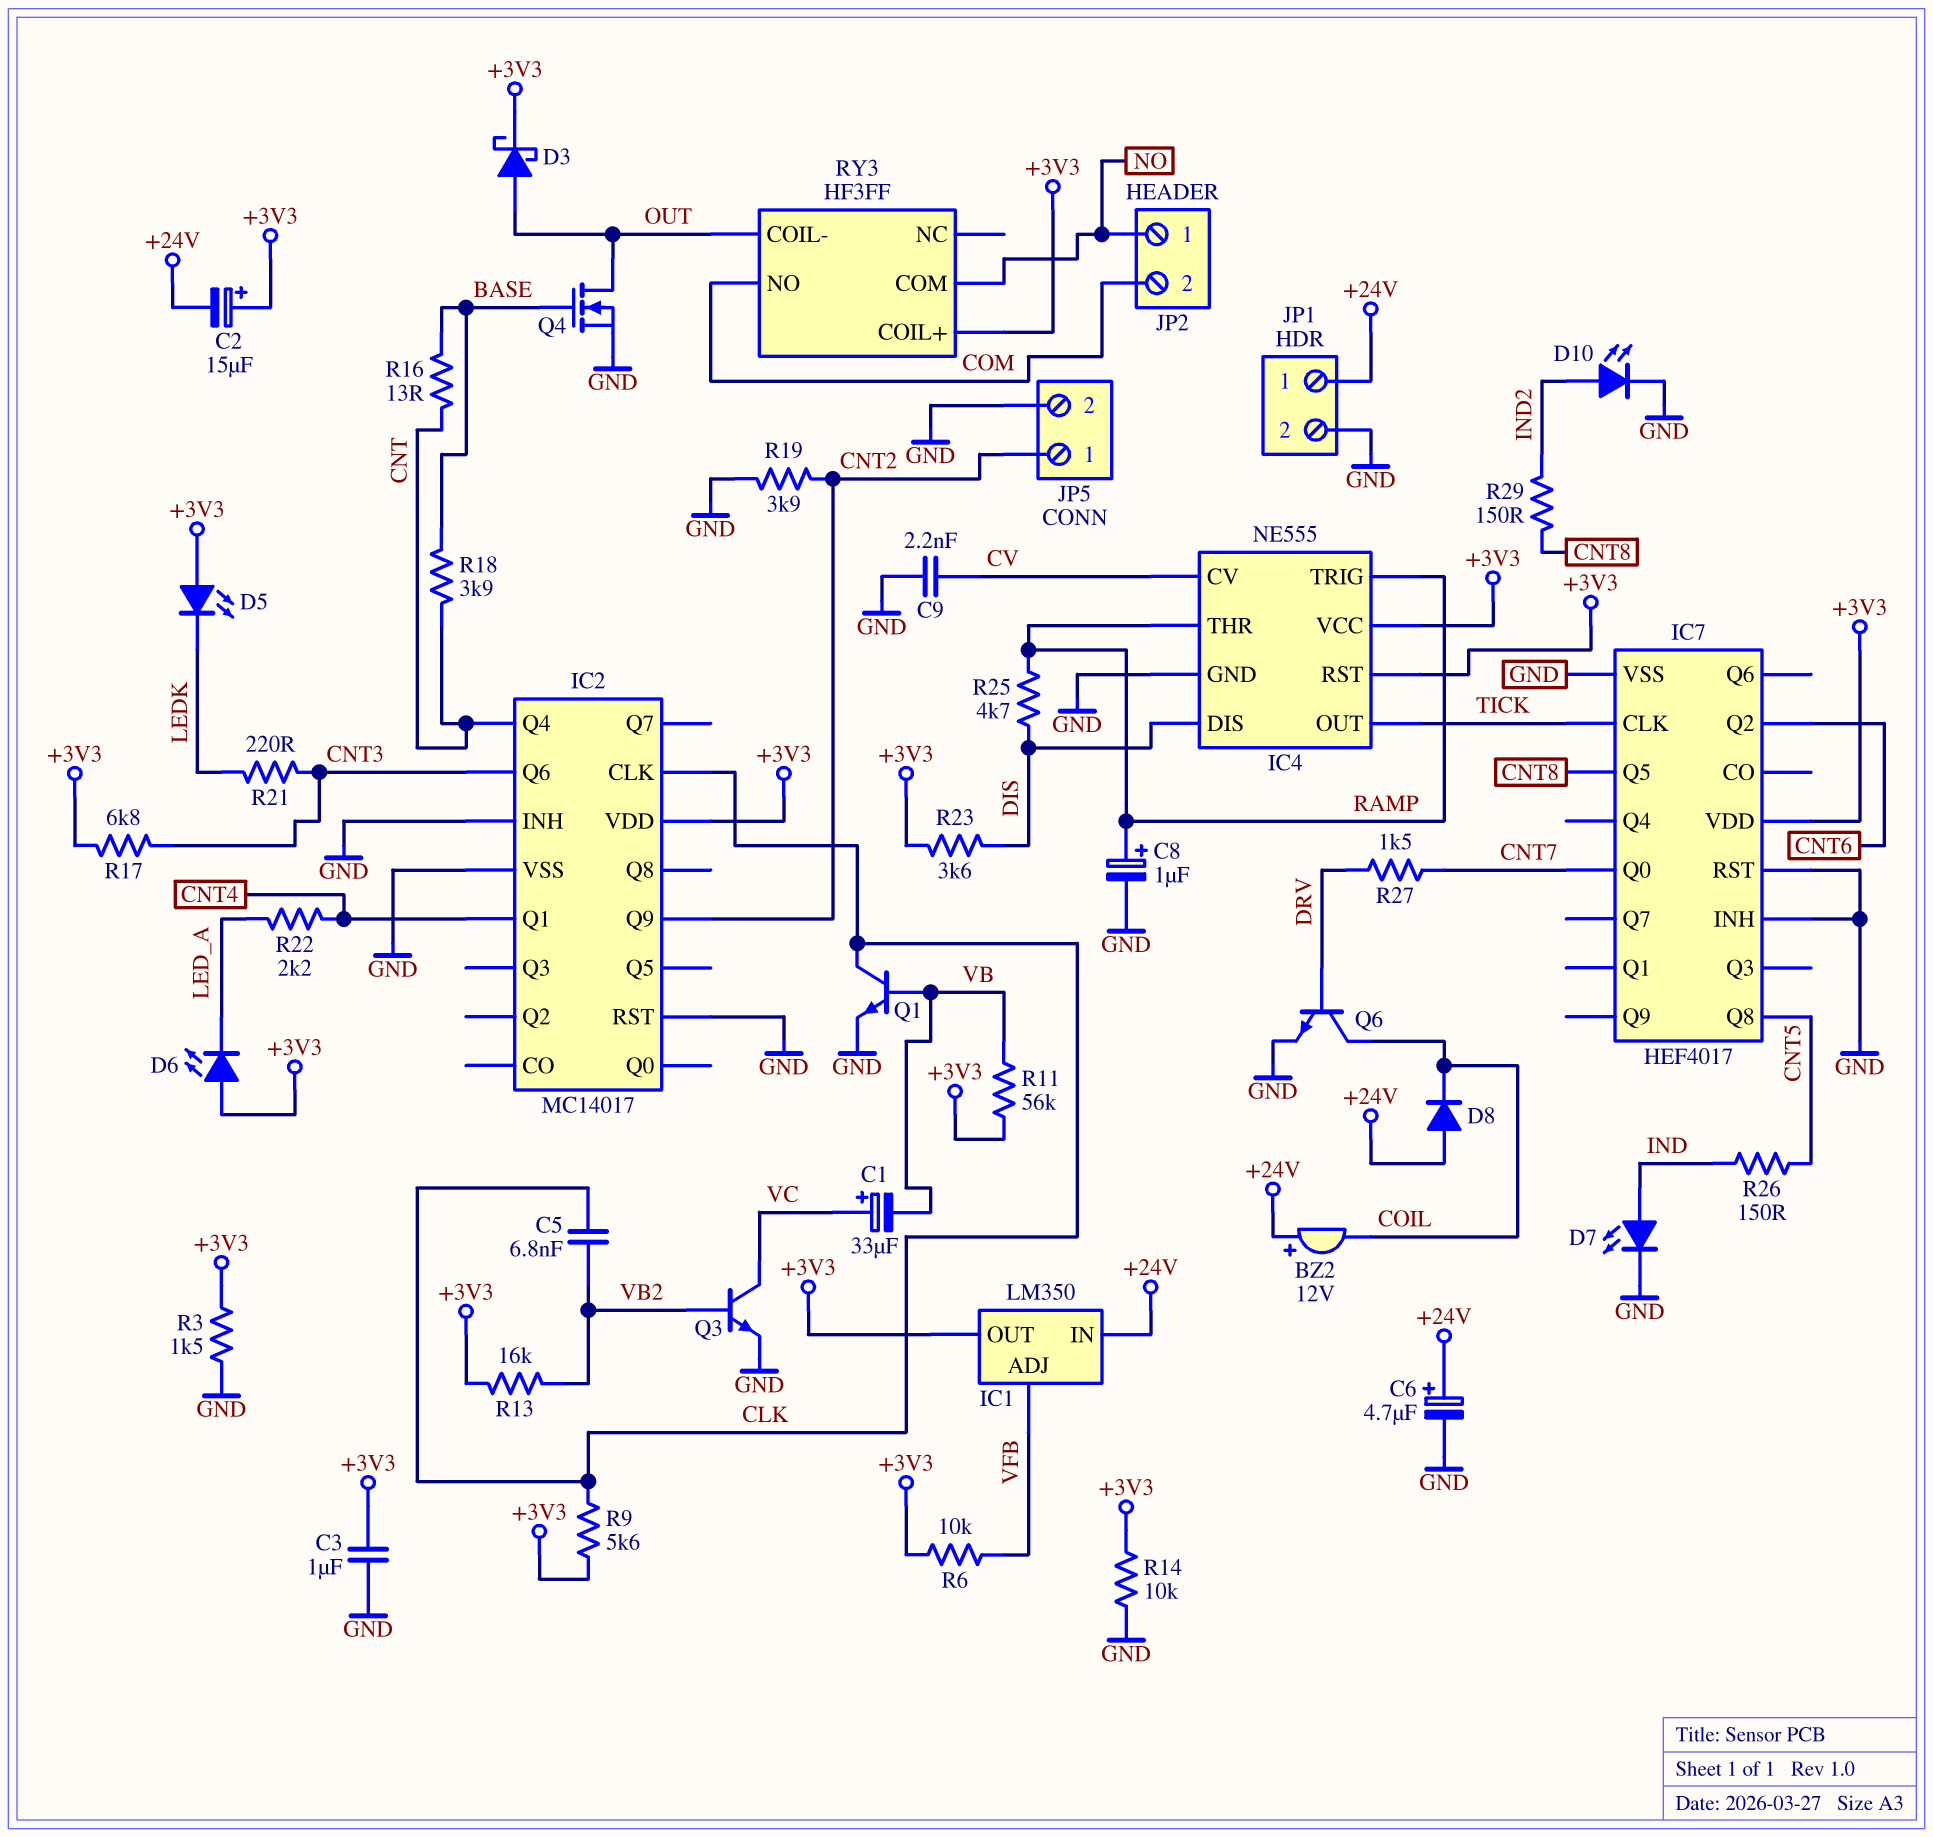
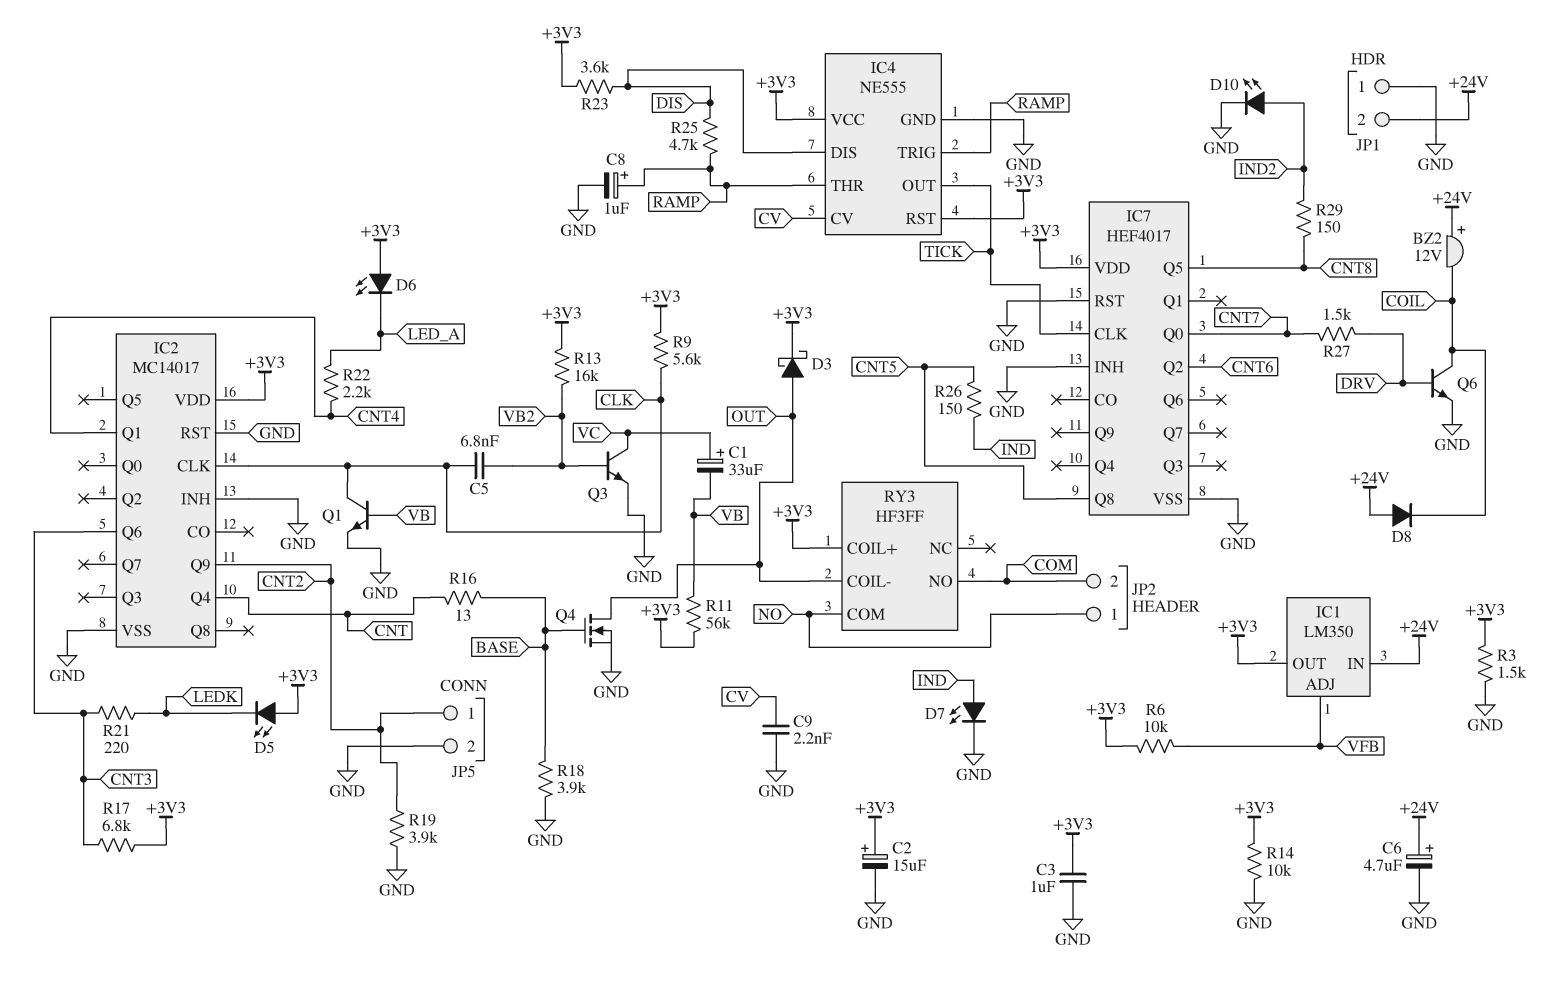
C2: 15uF (plus +3V3, minus +24V) -> 15uF (plus +3V3, minus GND)
JP1 pin 1: +24V -> GND
JP1 pin 2: GND -> +24V
R18: 3.9k (BASE, CNT) -> 3.9k (BASE, GND)

